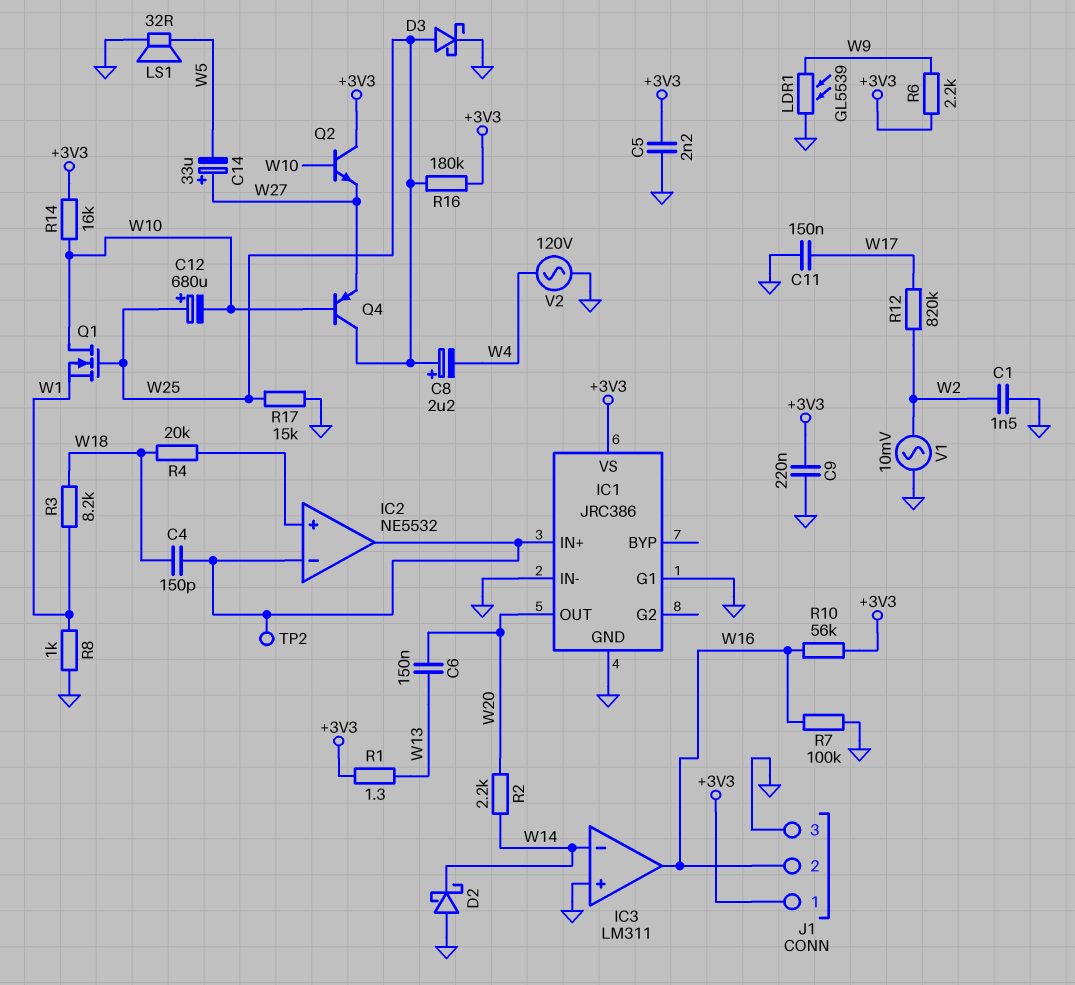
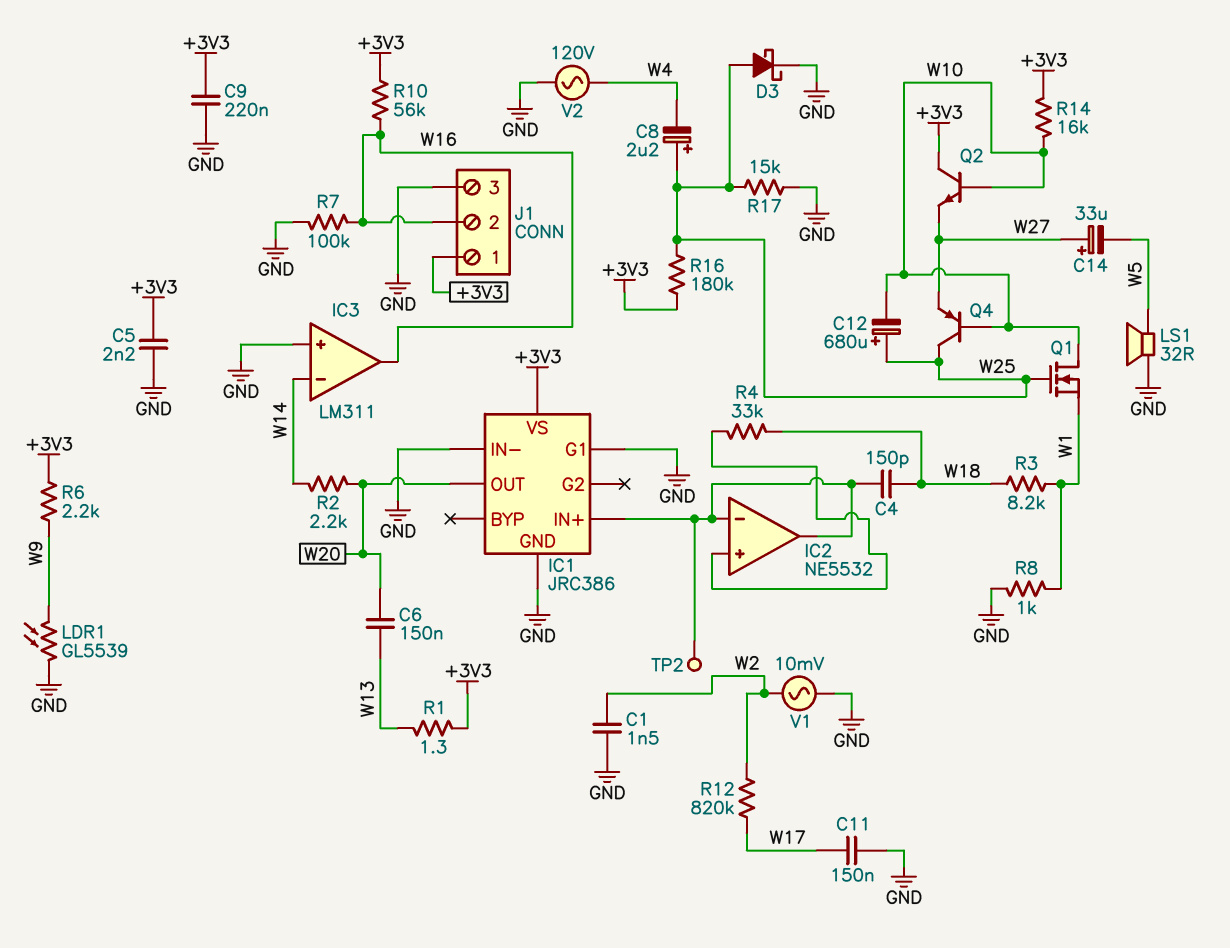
D2: schottky (A GND, K W14) -> none
R4: 20k (IC2/in+, W18) -> 33k (IC2/in+, W18)

